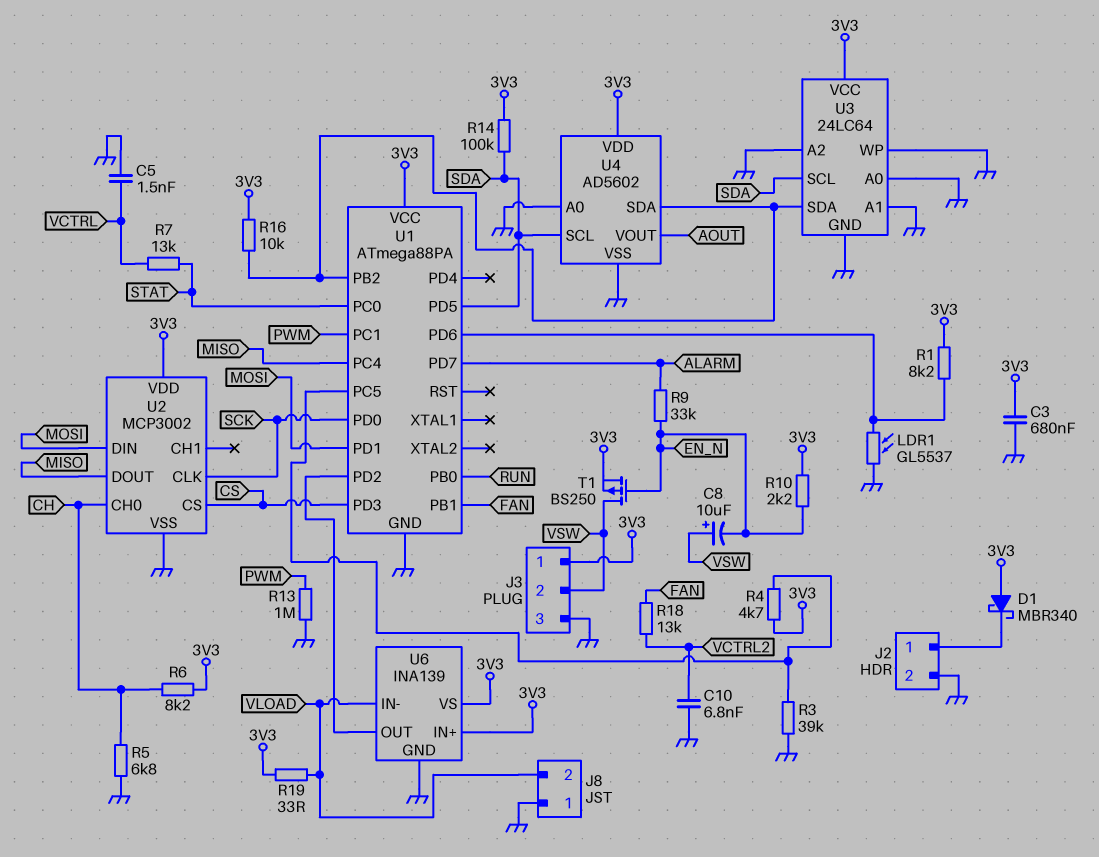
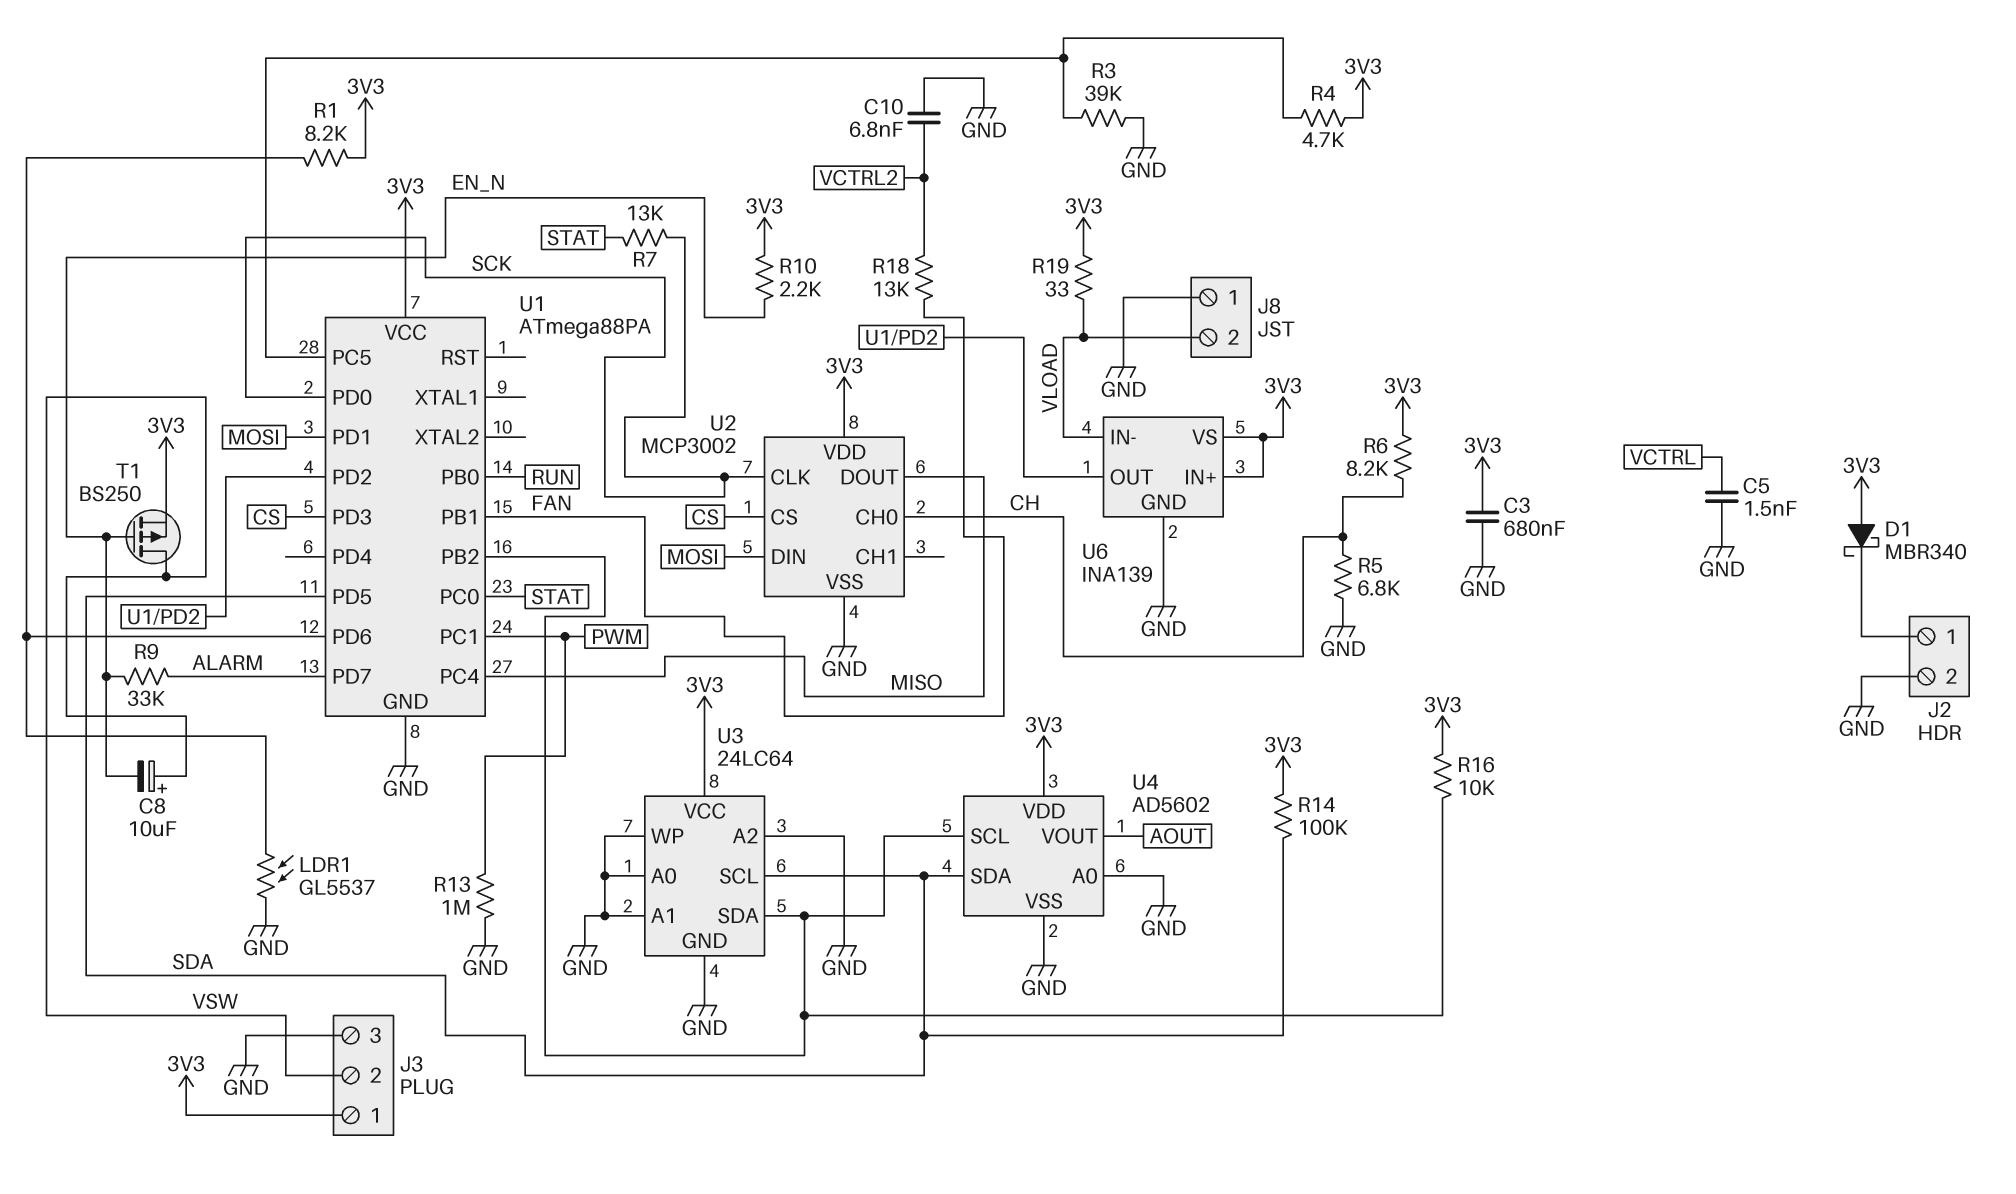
R7: 13k (STAT, VCTRL) -> 13k (SCK, STAT)
U4 pin SCL: SDA -> U1/PB2
U4 pin SDA: U1/PB2 -> SDA

